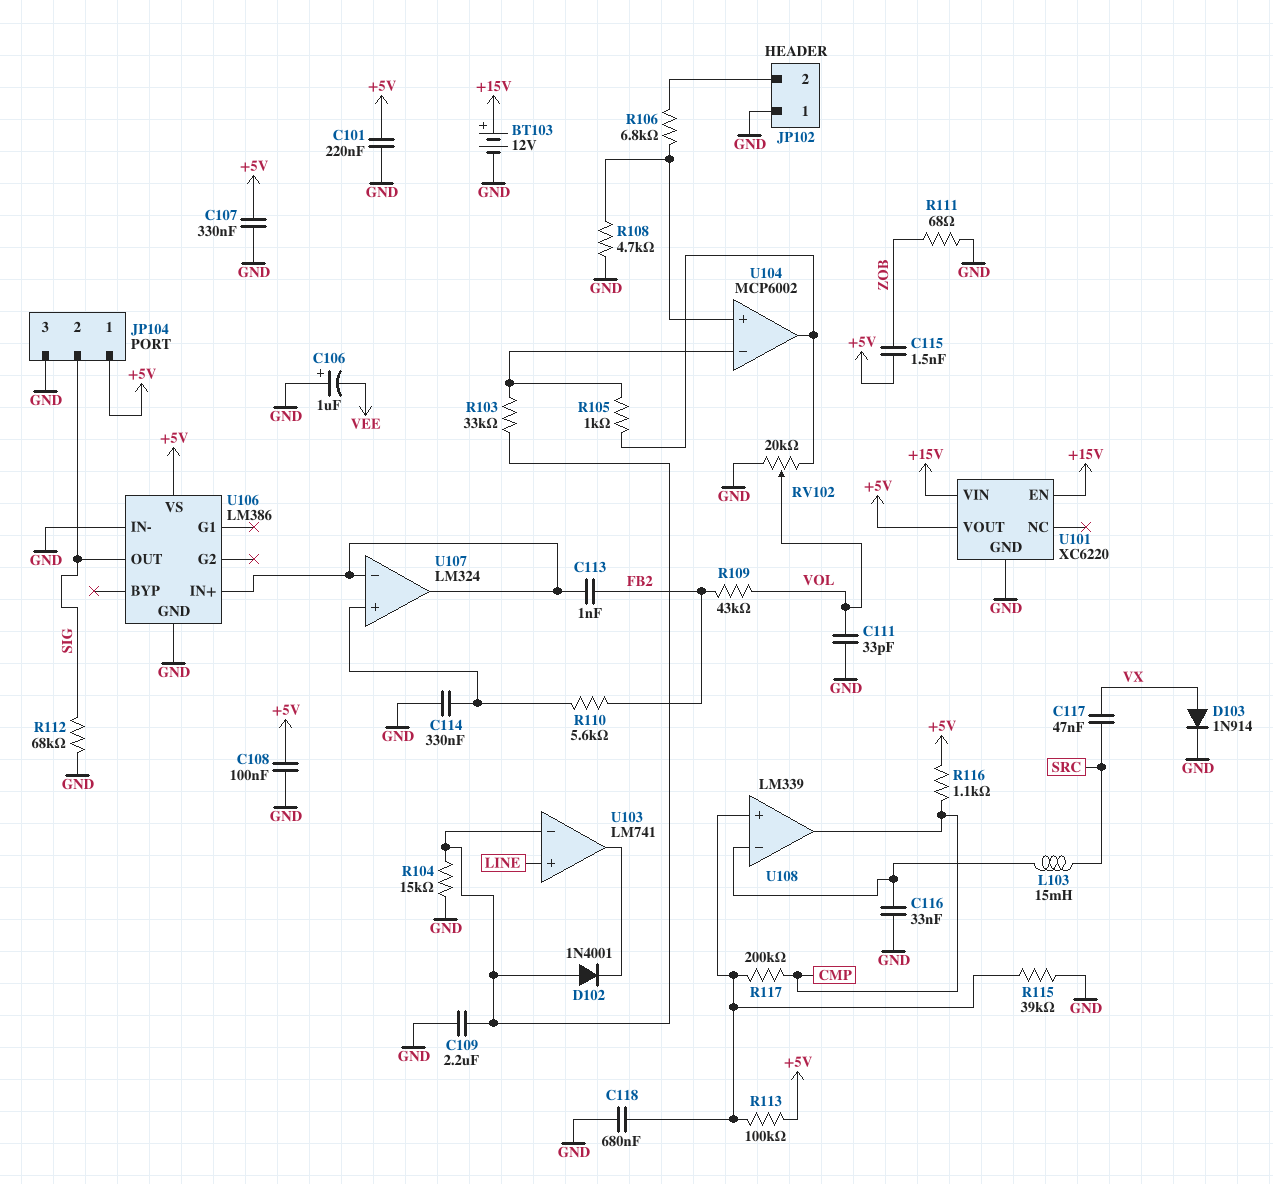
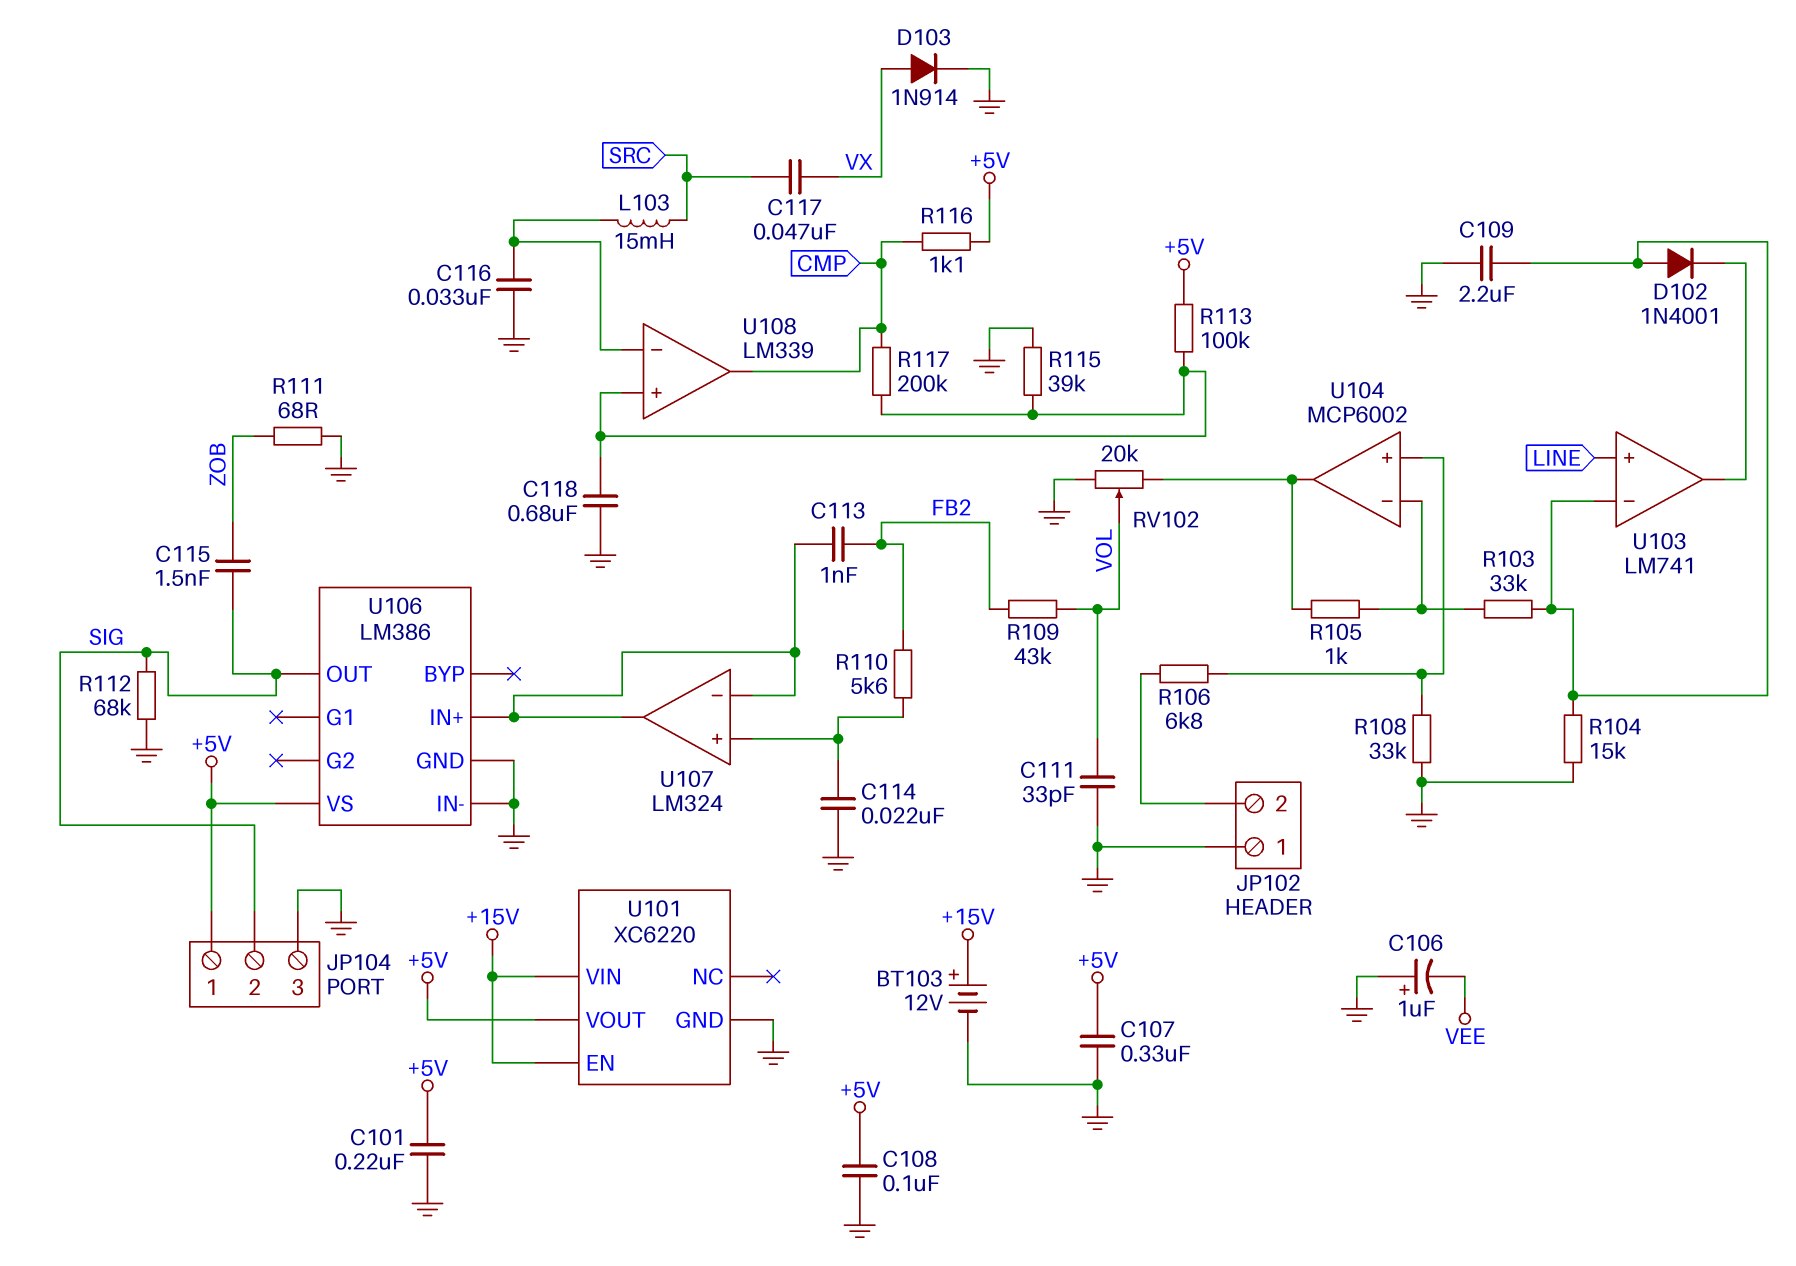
C114: 330nF (GND, U107/in+) -> 22nF (GND, U107/in+)
C115: 1.5nF (+5V, ZOB) -> 1.5nF (SIG, ZOB)
R108: 4.7k (GND, U104/in+) -> 33k (GND, U104/in+)

